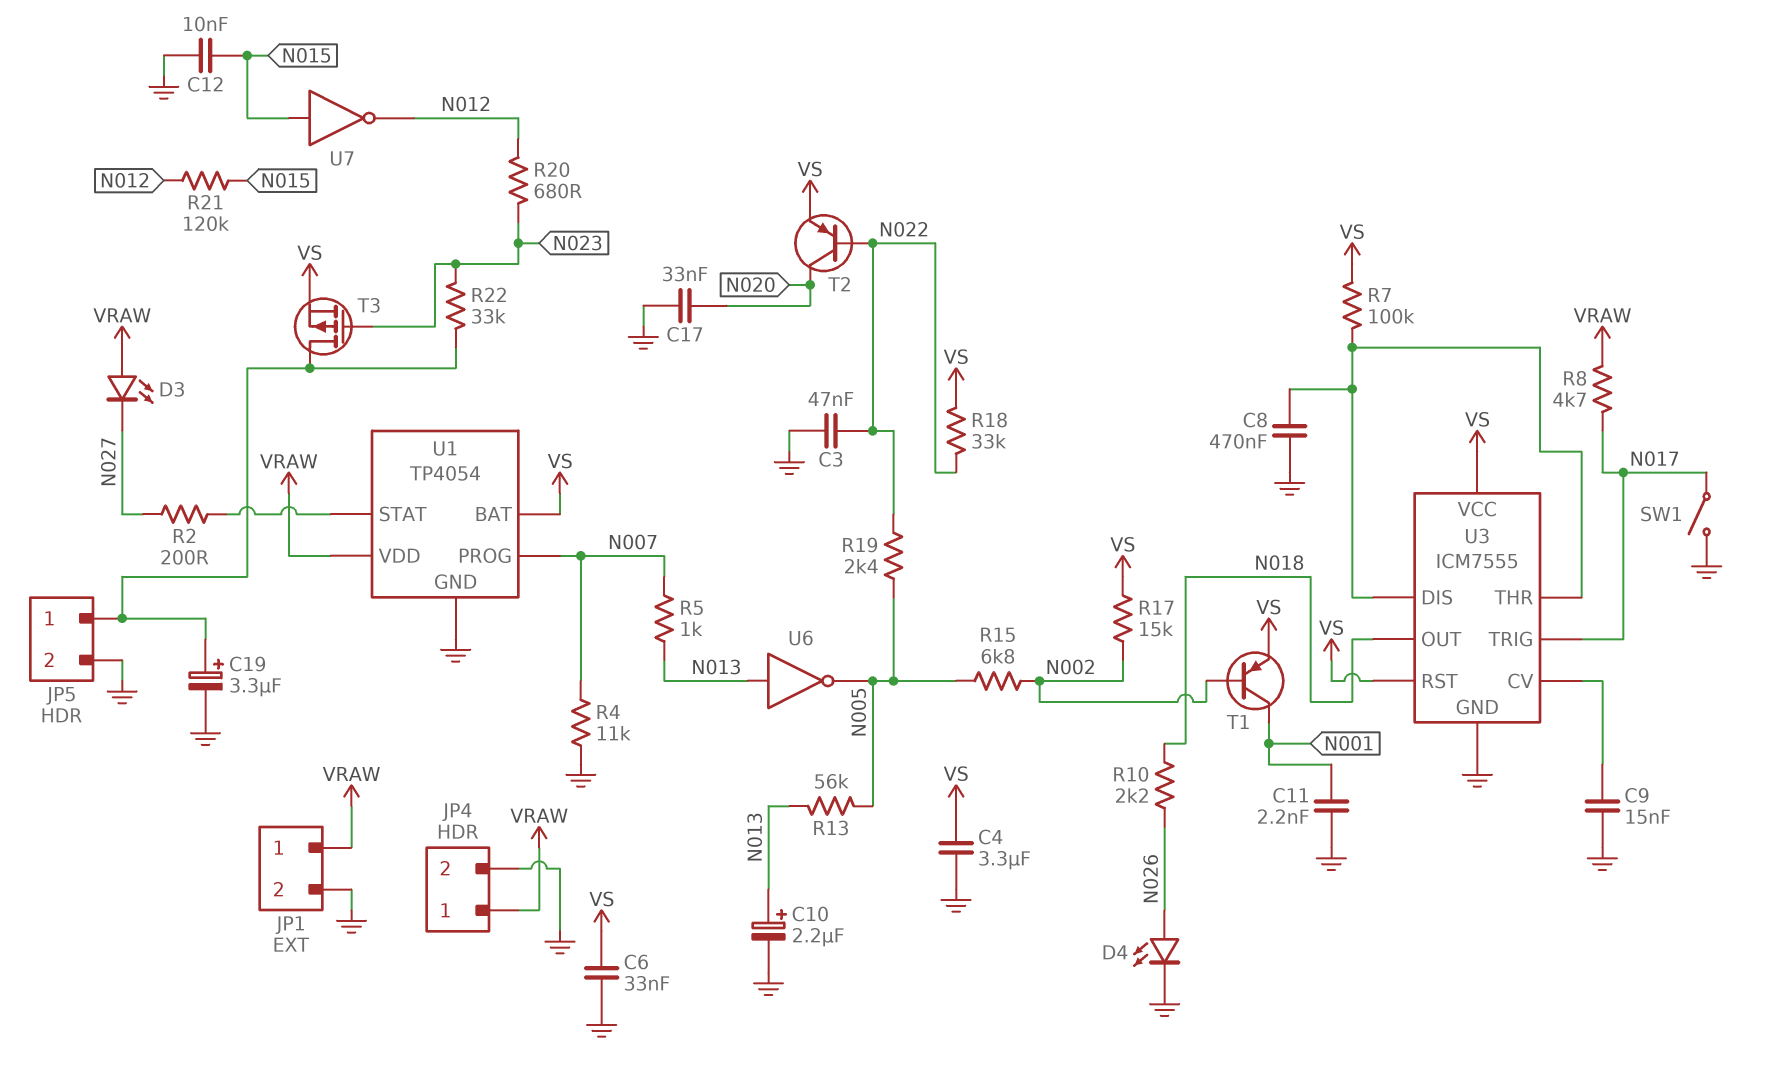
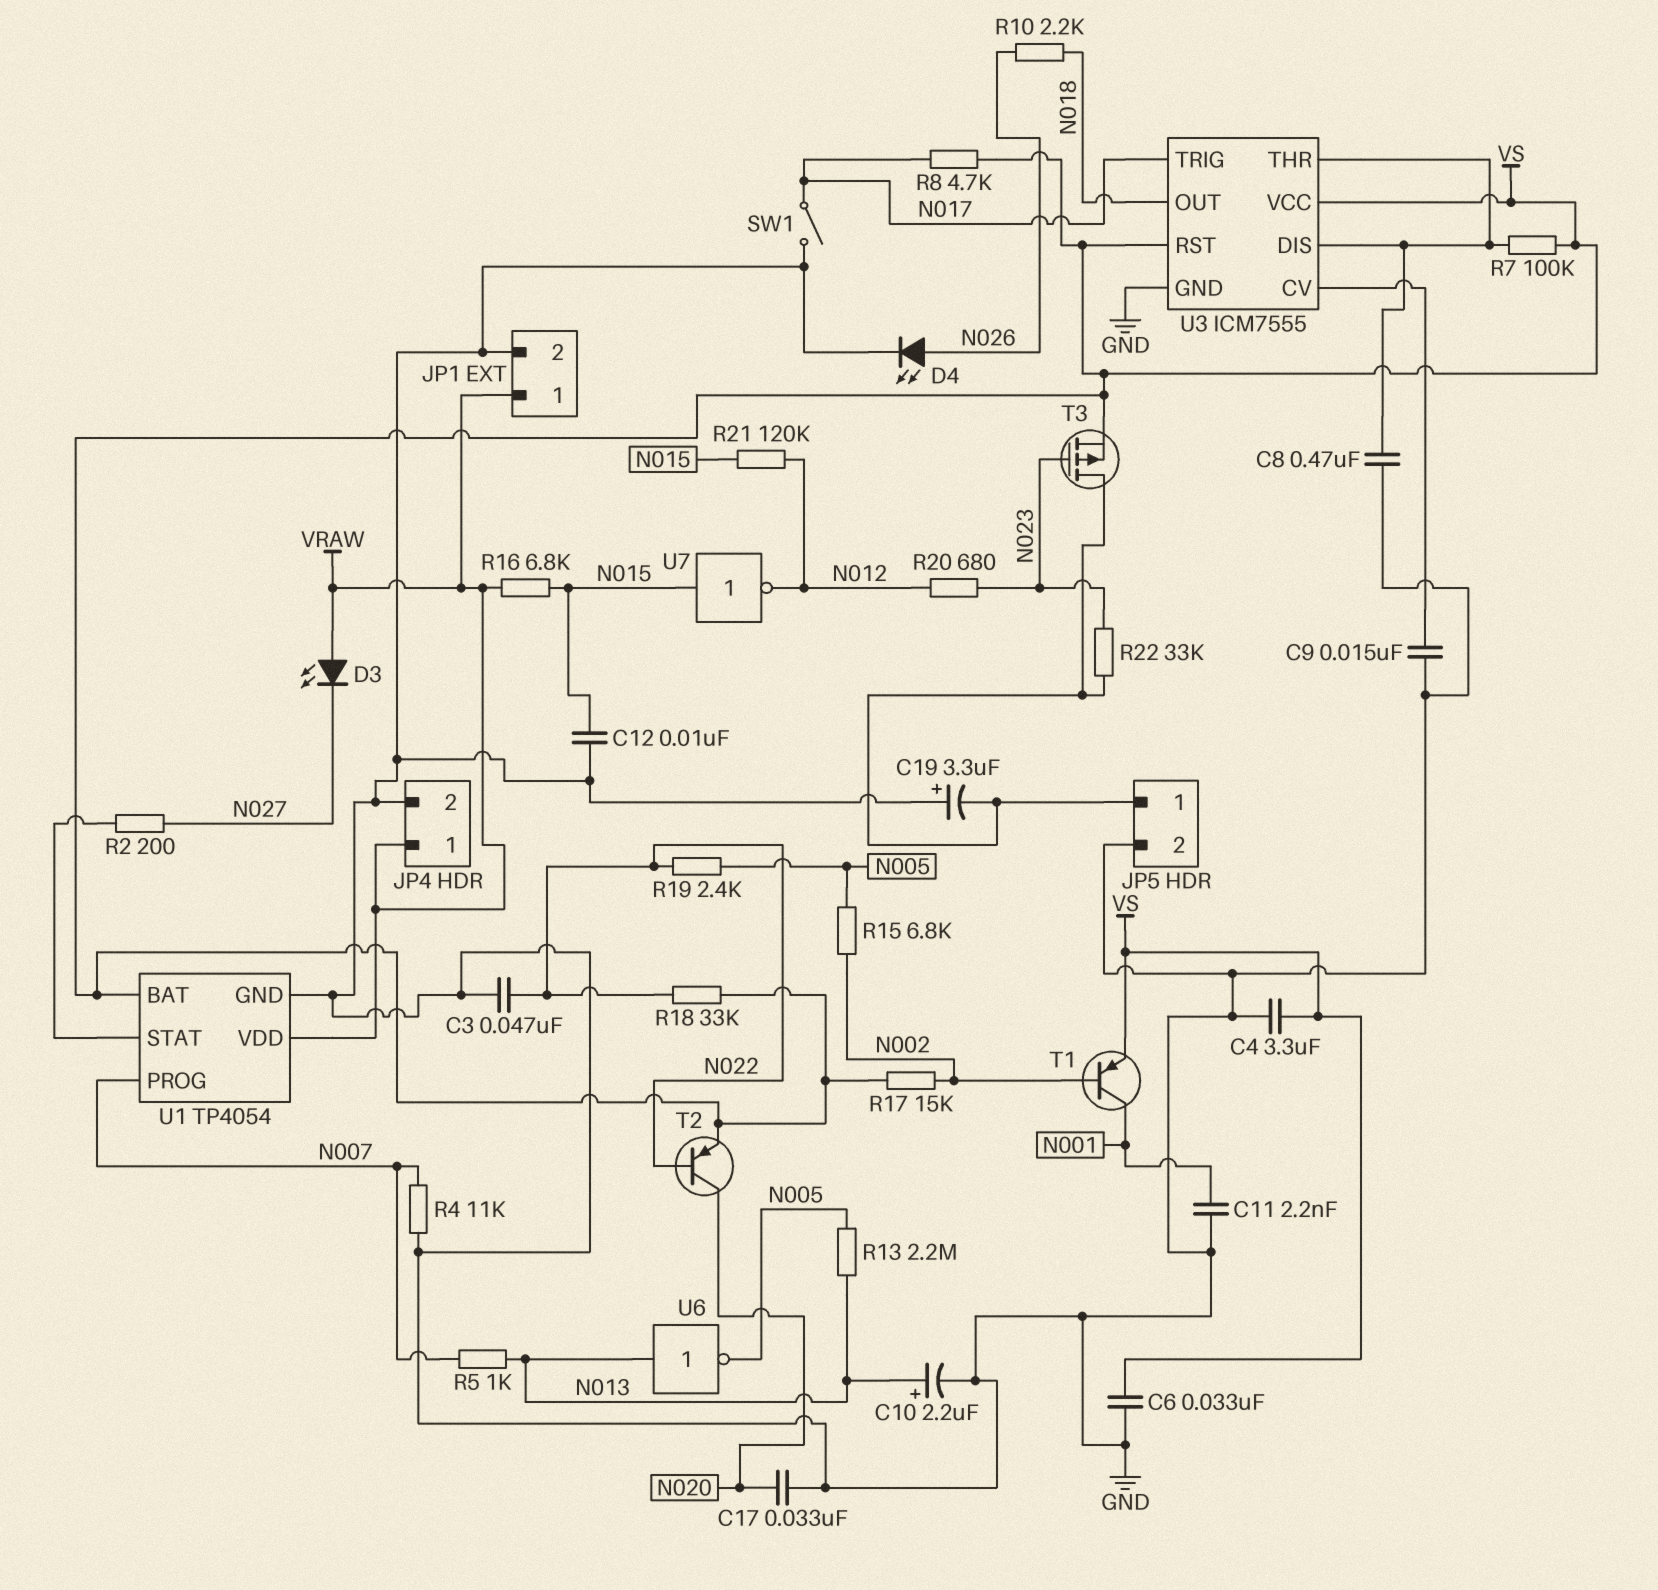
C19: 3.3uF (plus JP5/1, minus GND) -> 3.3uF (plus GND, minus JP5/1)
R8: 4.7k (N017, VRAW) -> 4.7k (N017, VS)
R13: 56k (N005, N013) -> 2.2M (N005, N013)
R16: none -> 6.8k (N015, VRAW)

